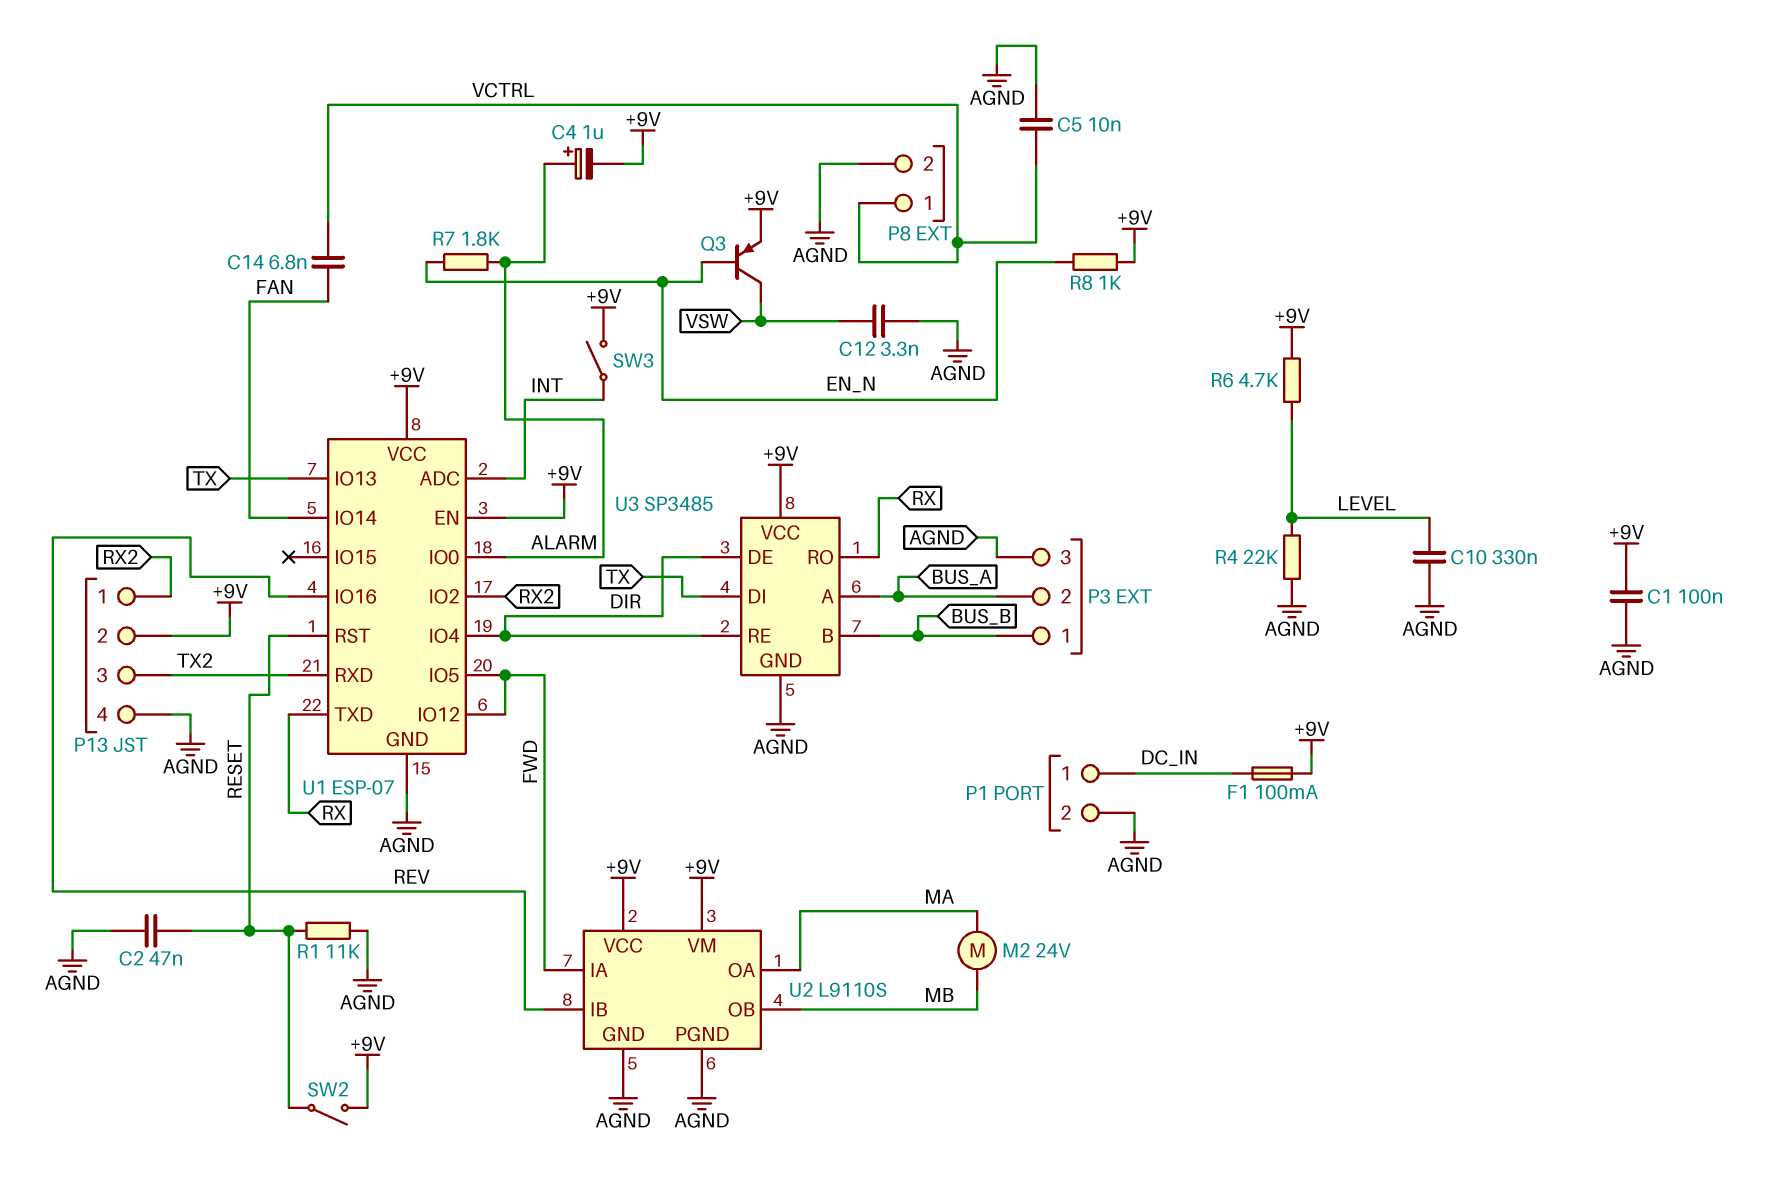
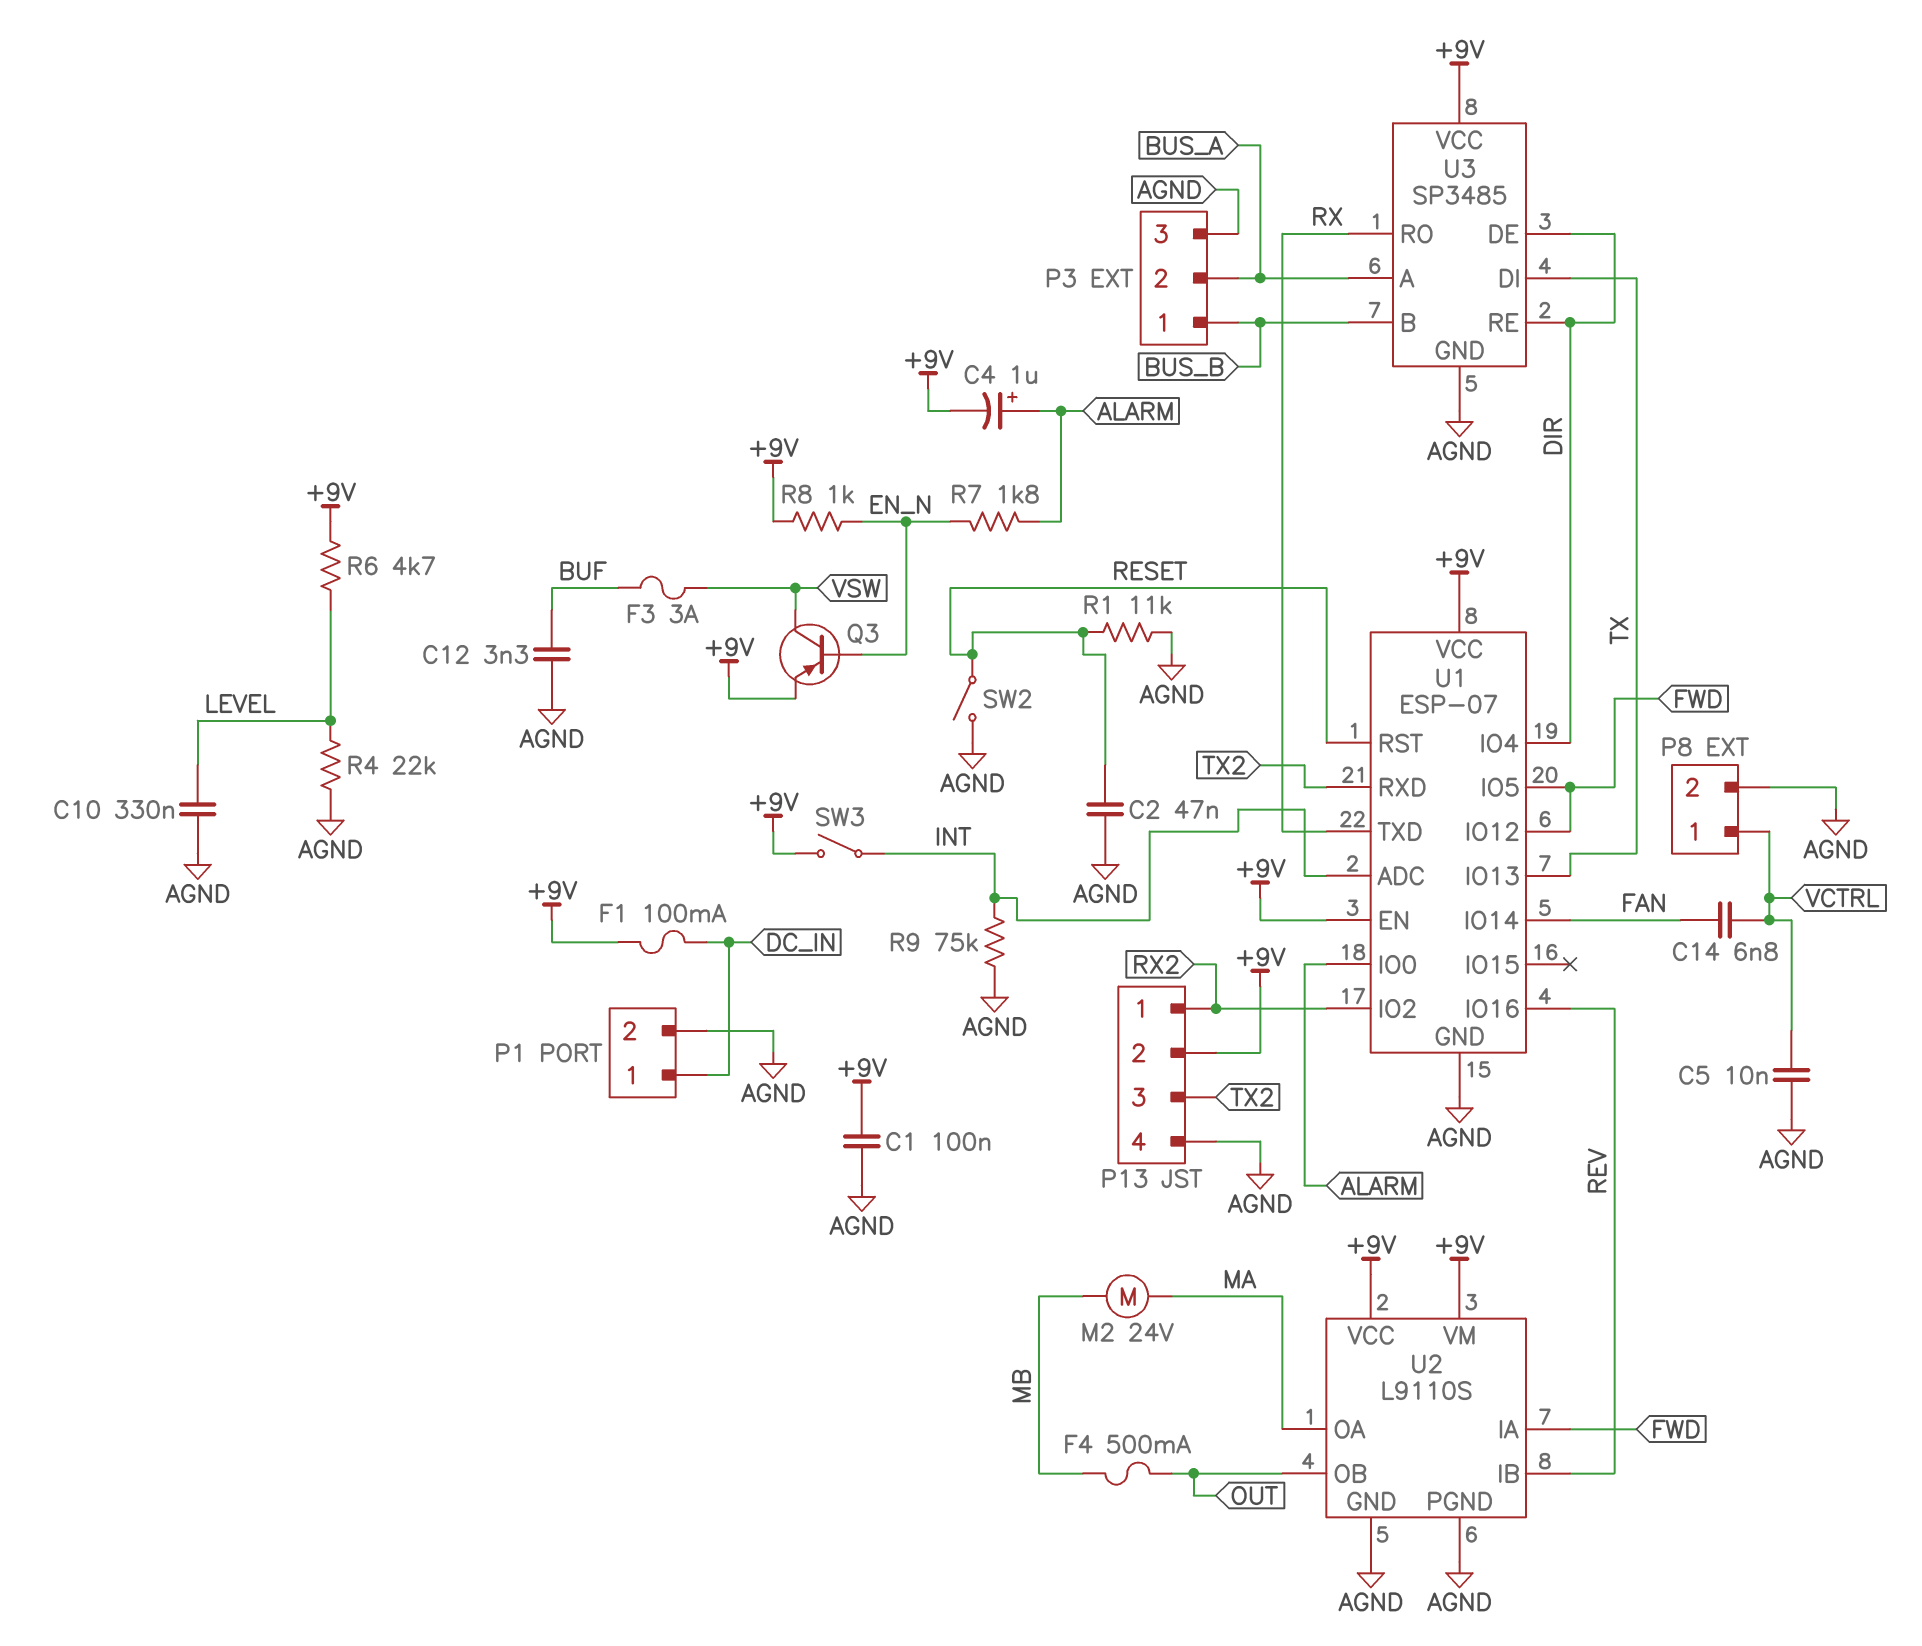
C12: 3.3nF (AGND, VSW) -> 3.3nF (AGND, BUF)
F3: none -> 3A (BUF, VSW)
F4: none -> 500mA (MB, OUT)
R9: none -> 75k (AGND, INT)
SW2: switch (+9V, RESET) -> switch (AGND, RESET)
U2 pin OB: MB -> OUT

